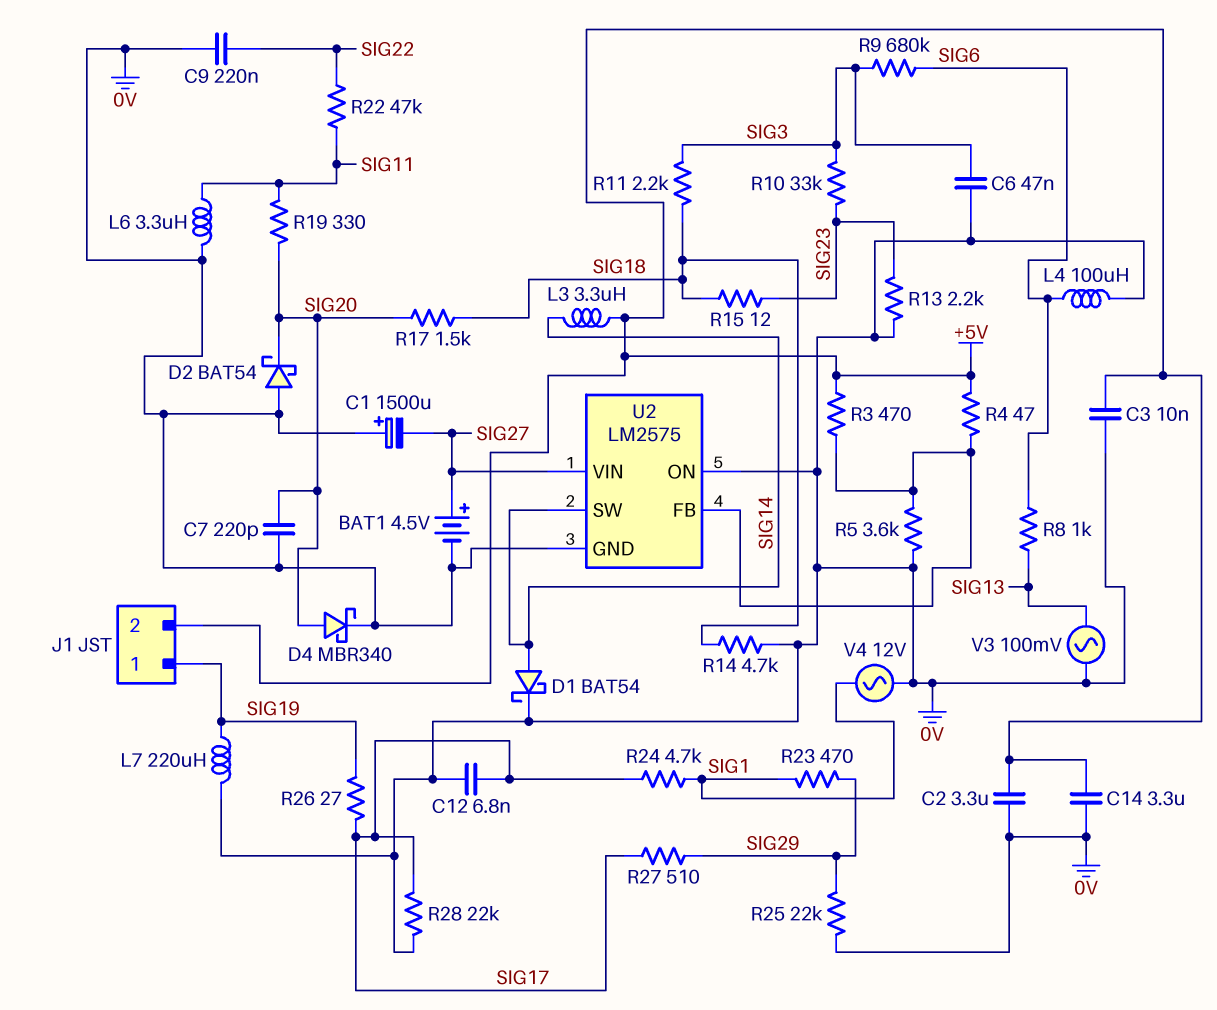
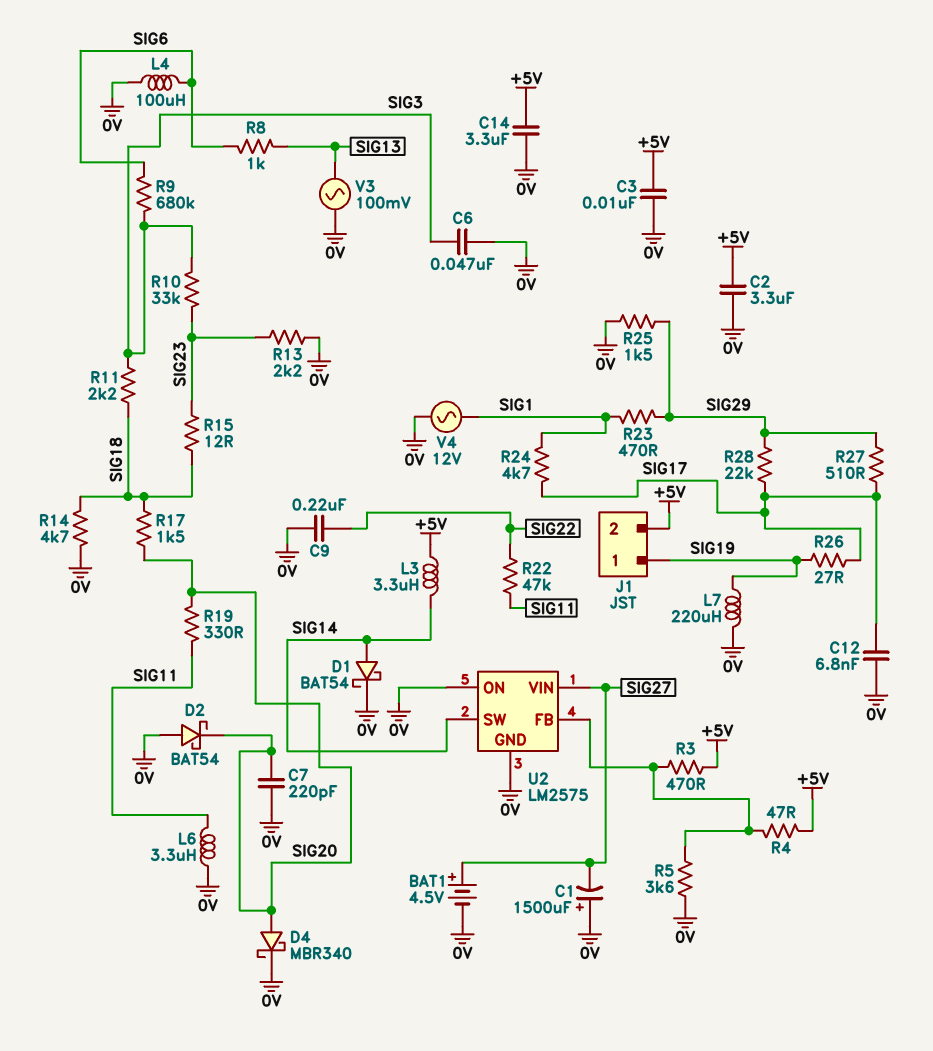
R25: 22k (0V, SIG29) -> 1.5k (0V, SIG29)
R28: 22k (0V, SIG17) -> 22k (SIG17, SIG29)

